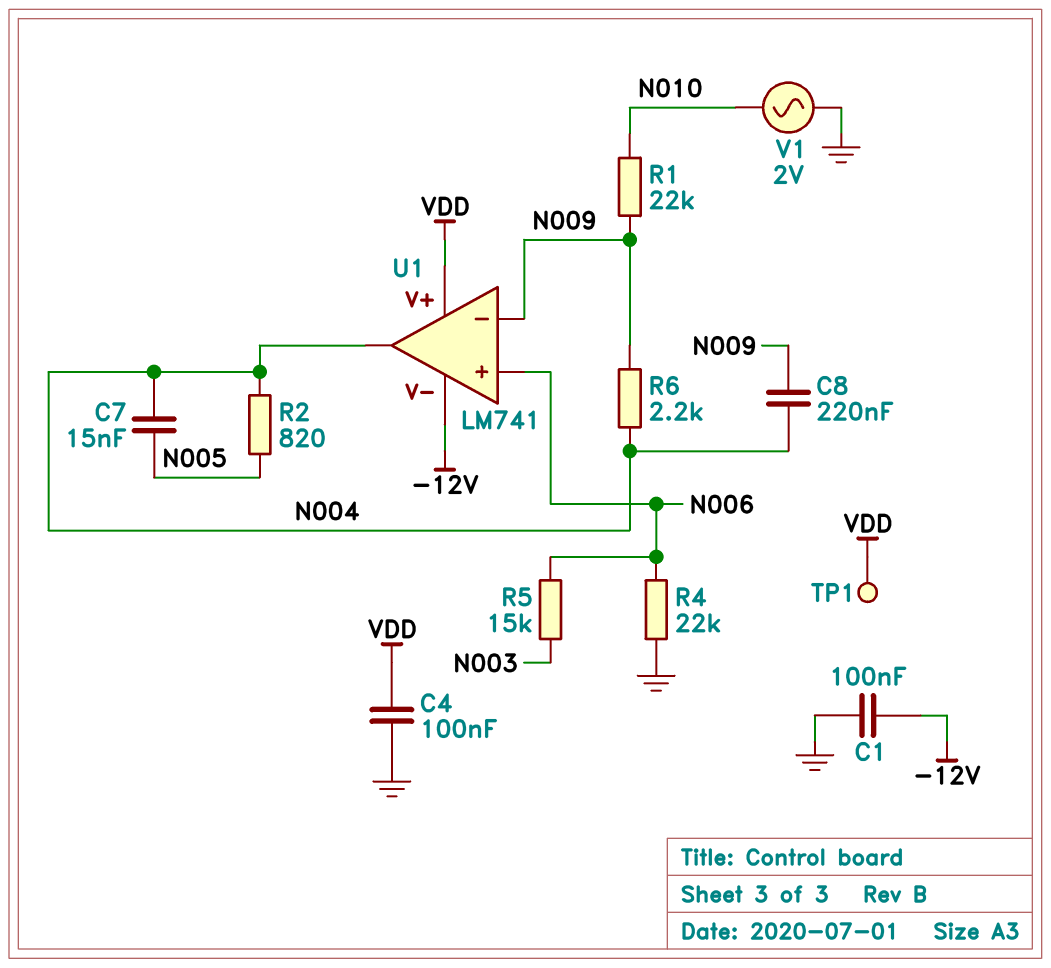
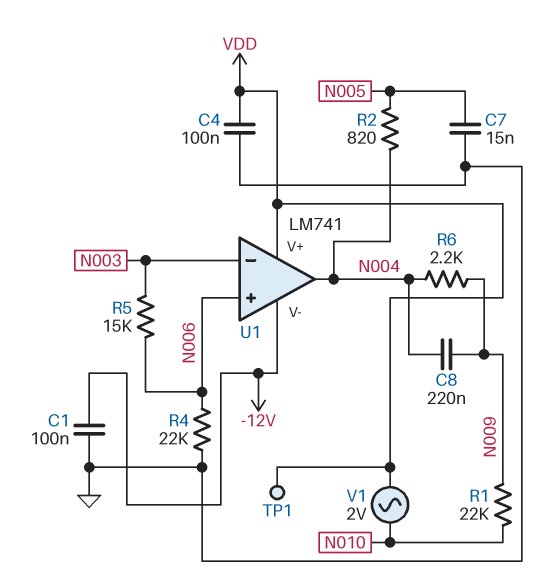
C7: 15nF (N004, N005) -> 15nF (GND, N005)
U1 pin in-: N009 -> N003
V1: AC 2V (GND, N010) -> AC 2V (N010, VDD)

